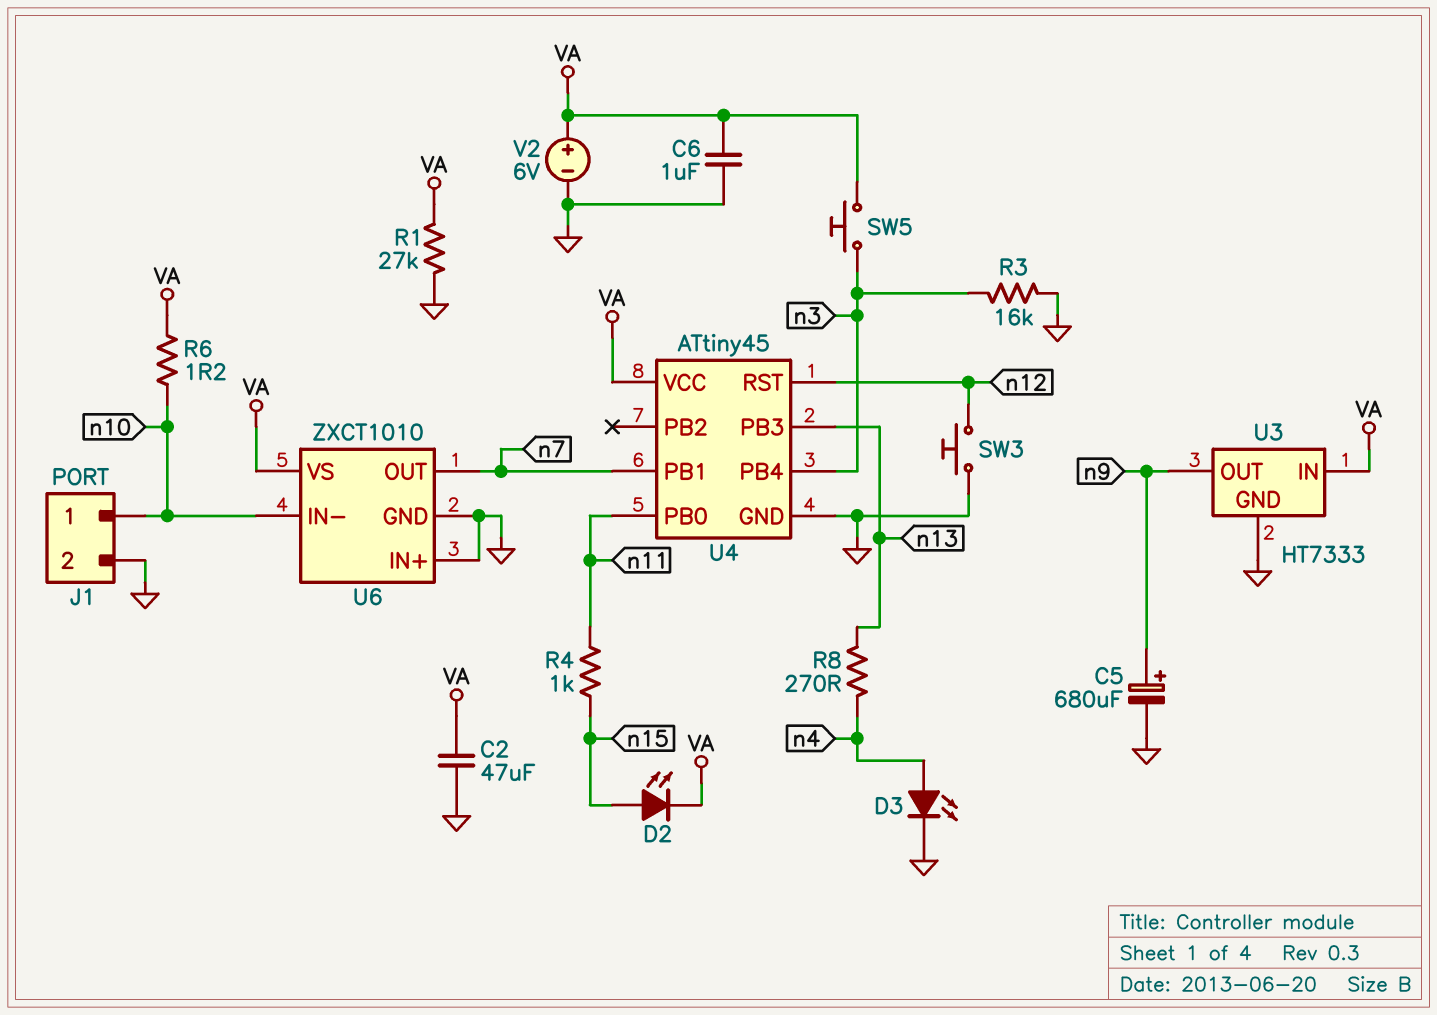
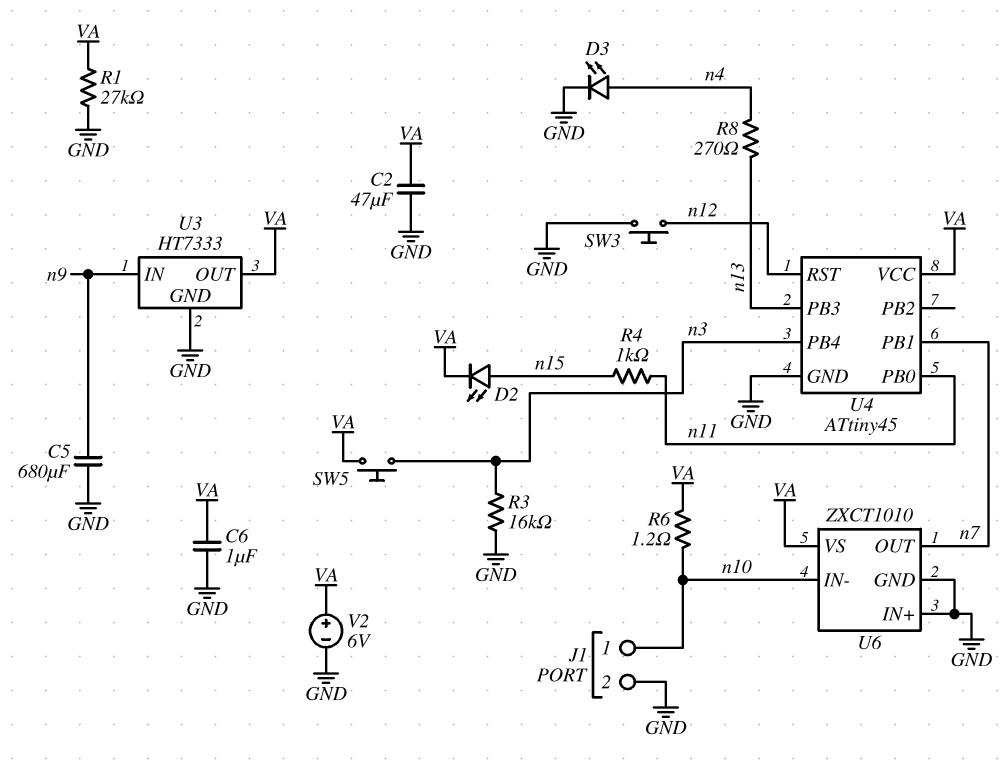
C5: 680uF (plus n9, minus GND) -> 680uF (GND, n9)
U3 pin IN: VA -> n9
U3 pin OUT: n9 -> VA

